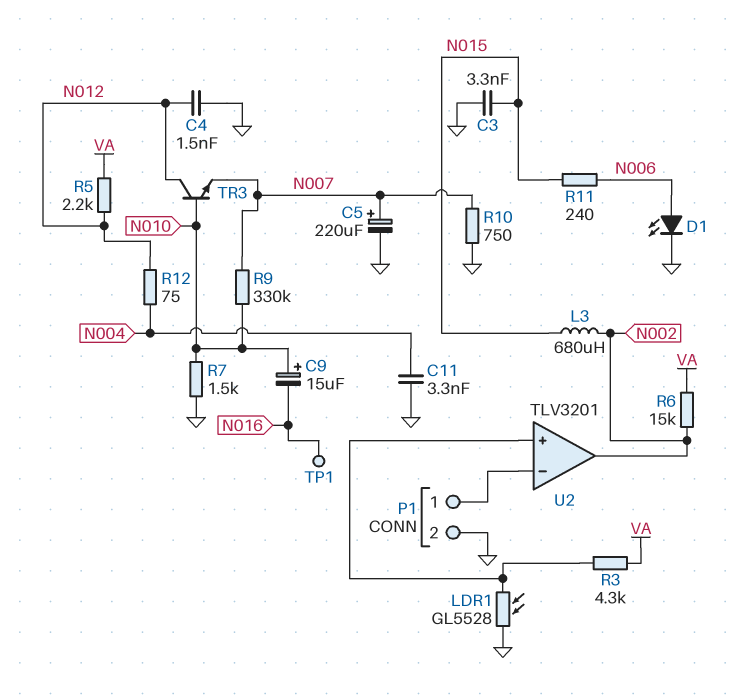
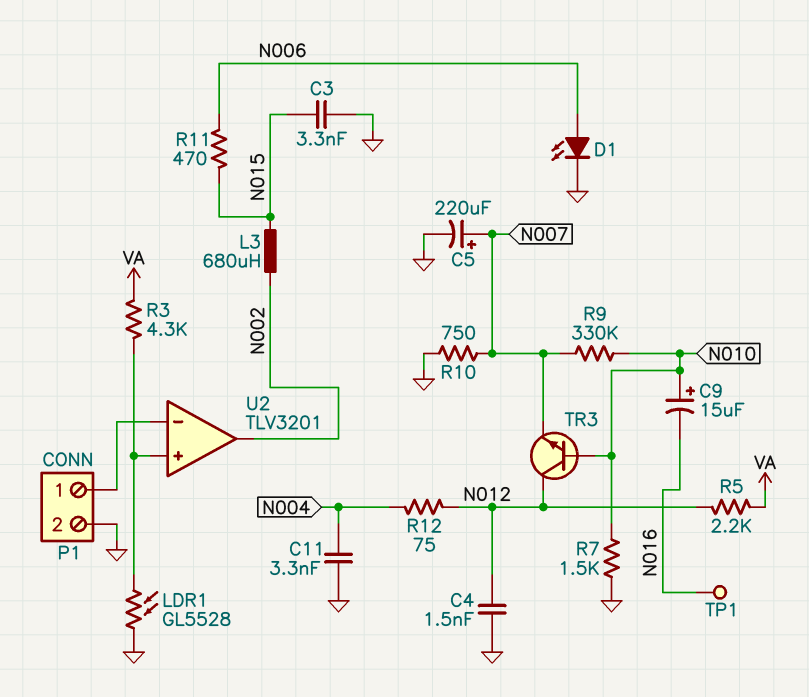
R6: 15k (N002, VA) -> none
R11: 240 (N006, N015) -> 470 (N006, N015)

